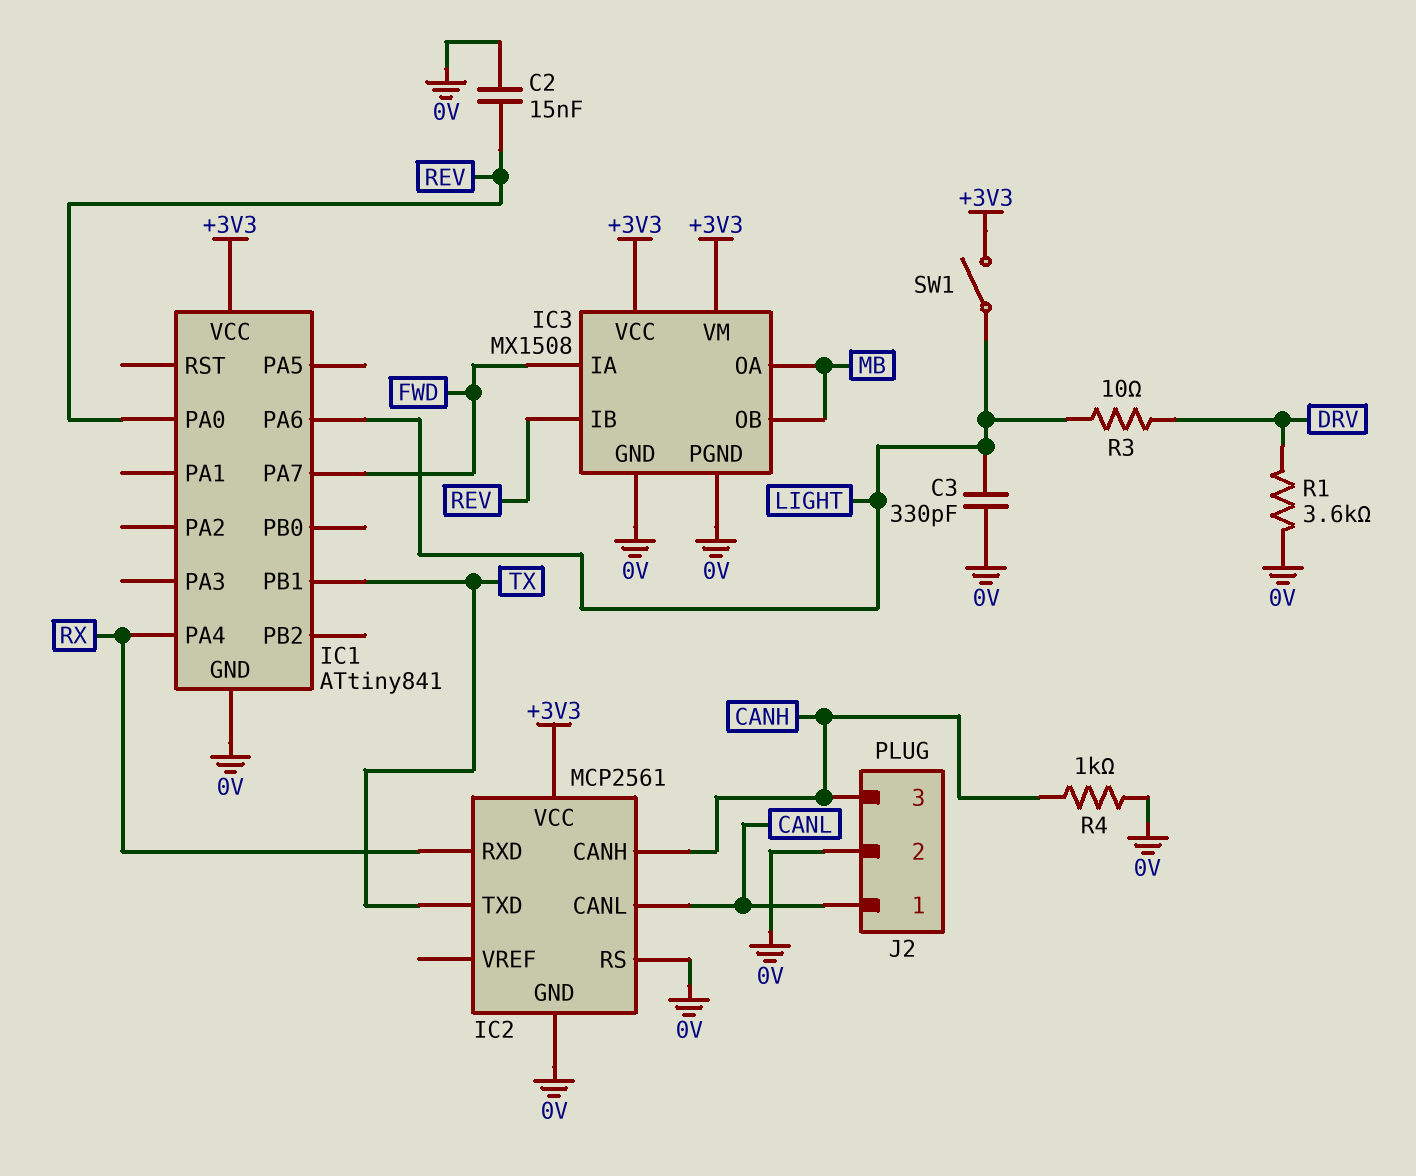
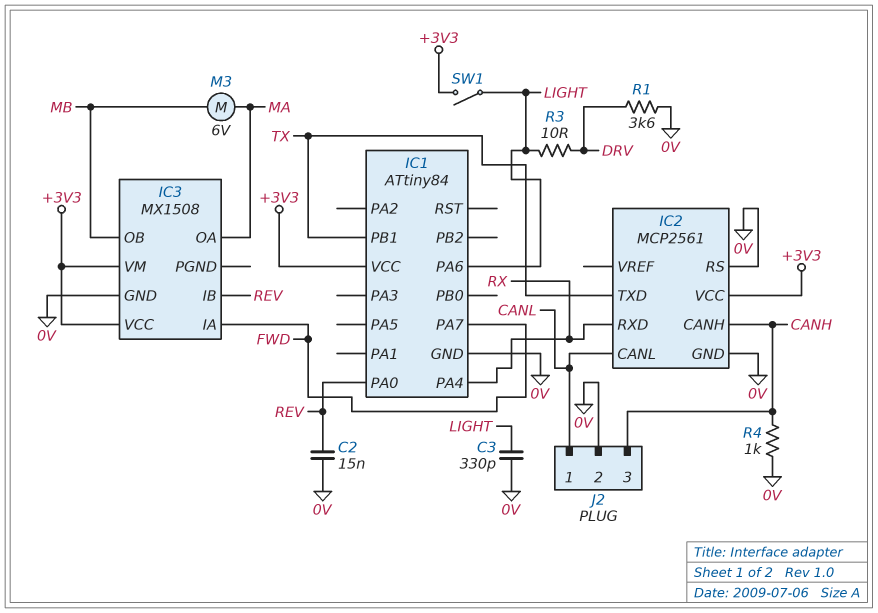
IC1: ATtiny841 -> ATtiny84
IC3 pin OA: MB -> MA
IC3 pin PGND: 0V -> none
M3: none -> motor 6V (MA, MB)

